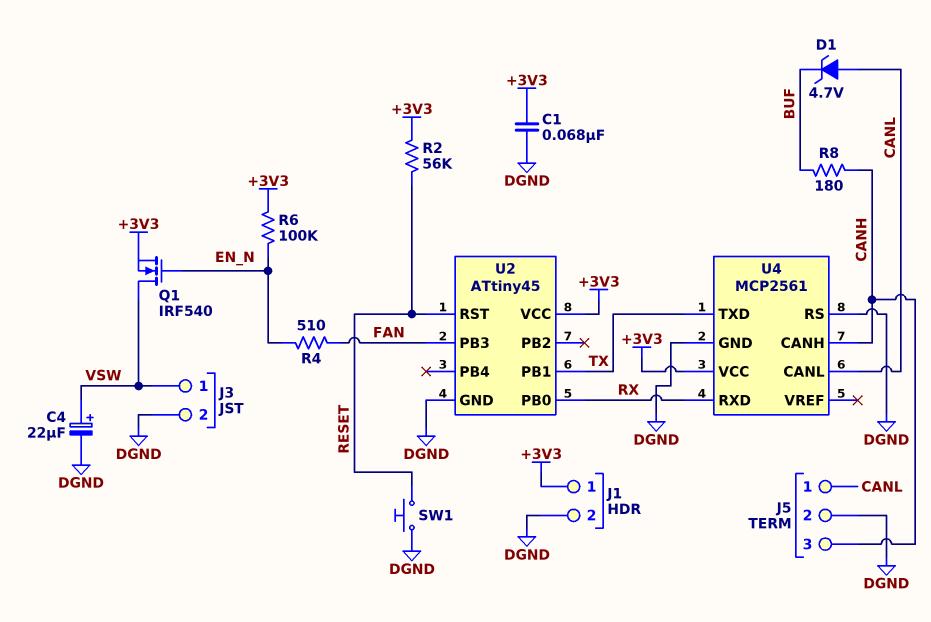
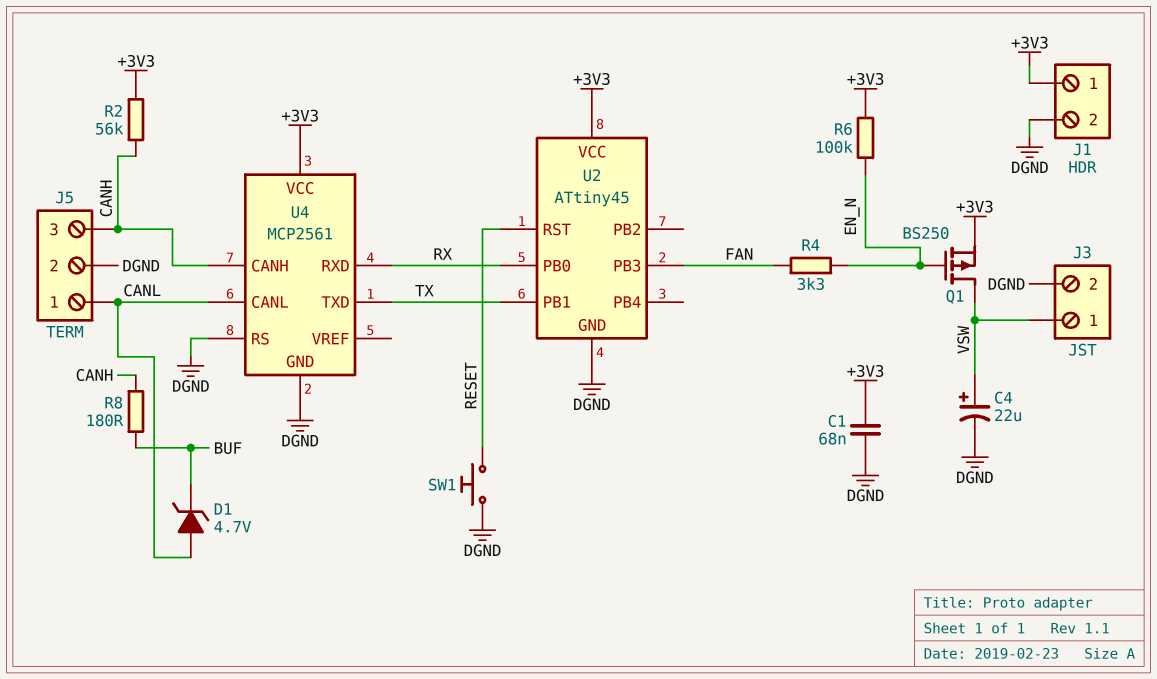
Q1: NMOS IRF540 (G EN_N, D VSW, S +3V3) -> PMOS BS250 (G EN_N, D VSW, S +3V3)
R2: 56k (+3V3, RESET) -> 56k (+3V3, CANH)
R4: 510 (EN_N, FAN) -> 3.3k (EN_N, FAN)

